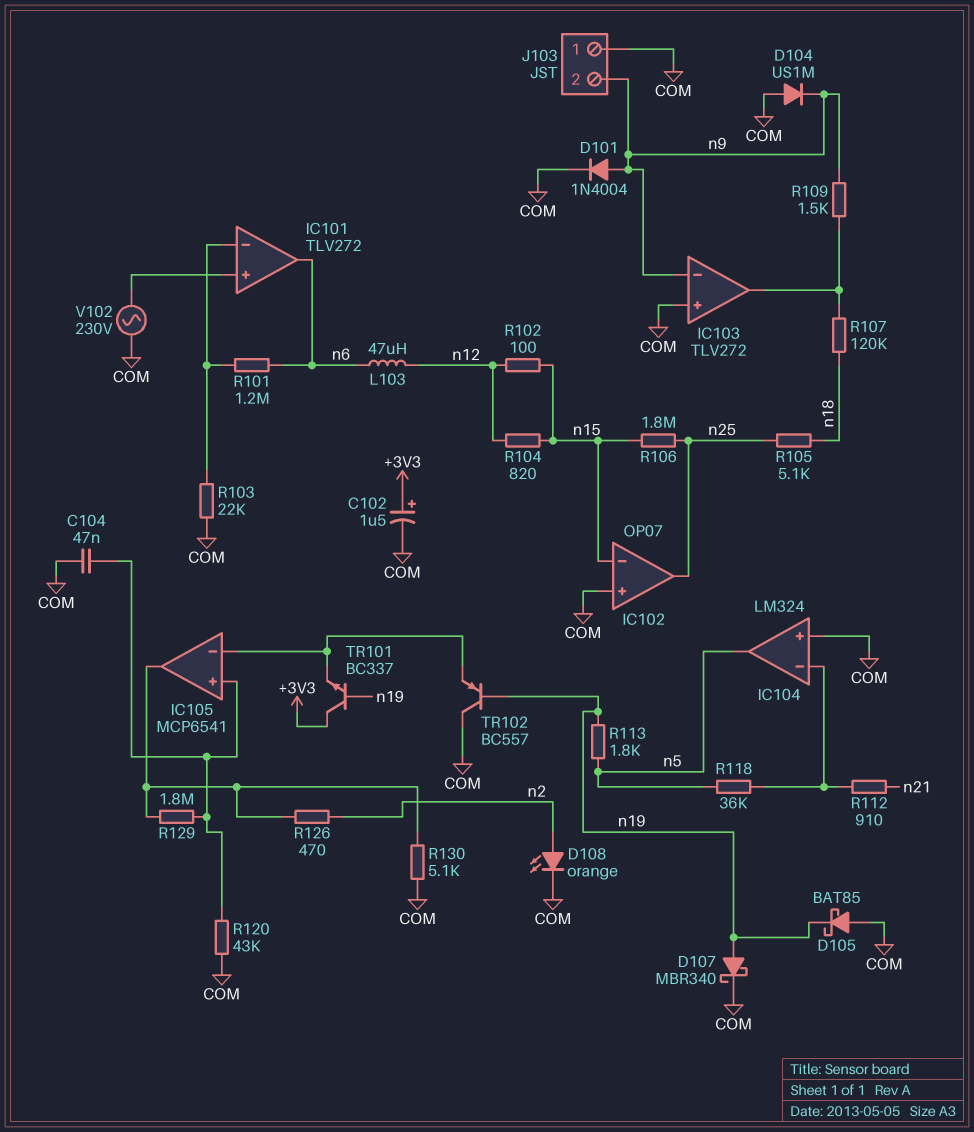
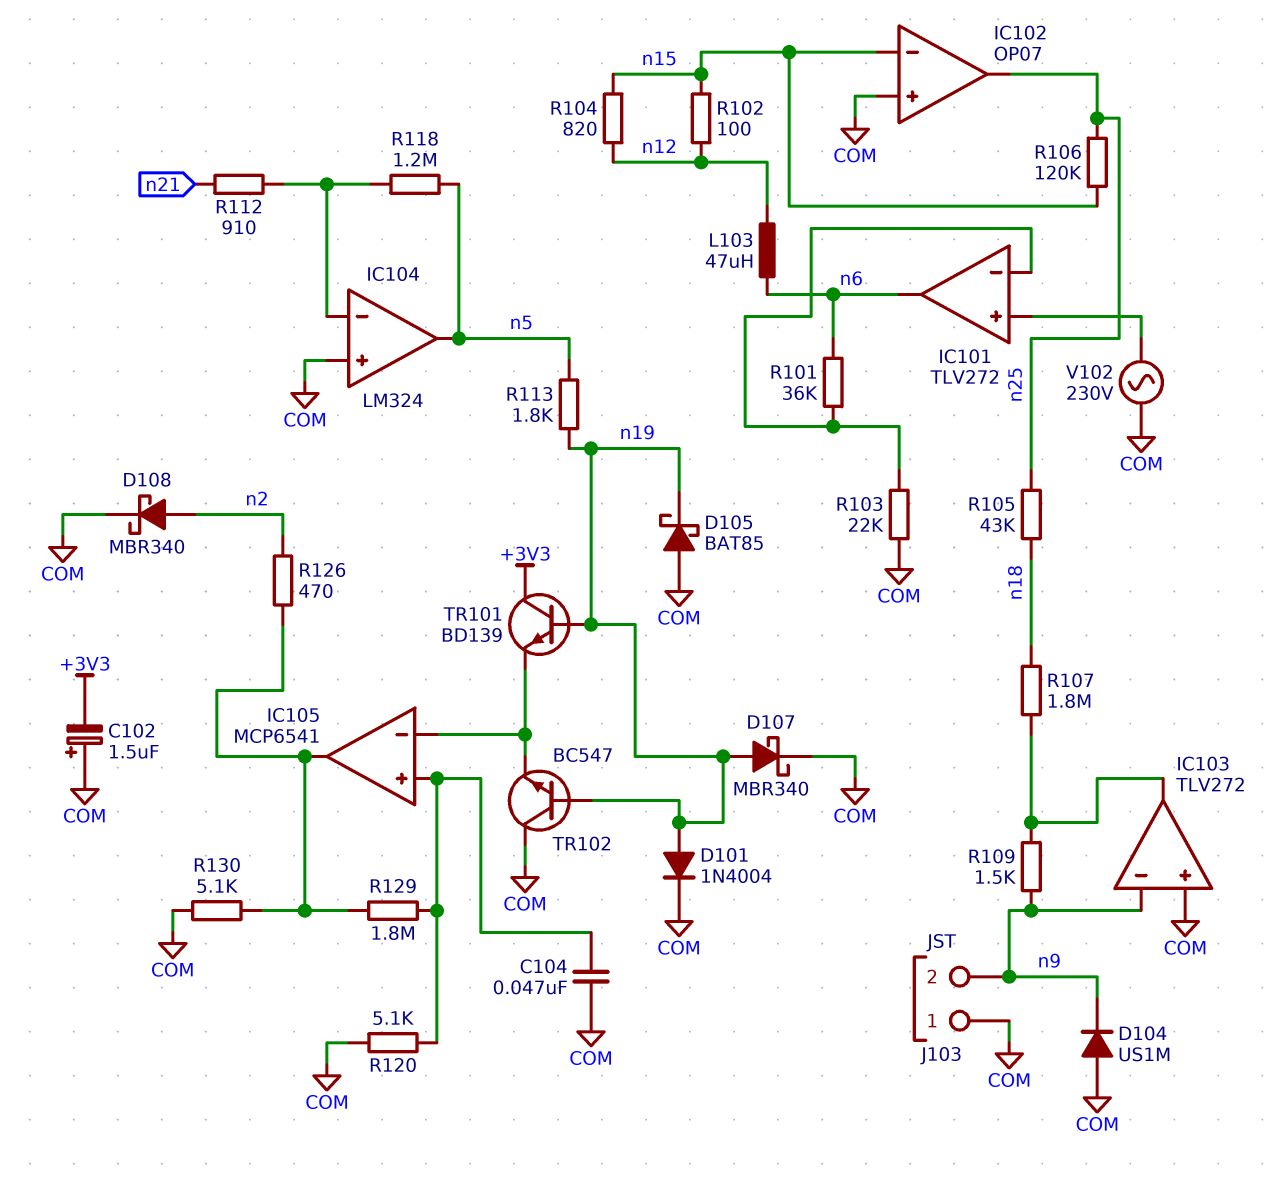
C102: 1.5uF (plus +3V3, minus COM) -> 1.5uF (plus COM, minus +3V3)
D101: diode 1N4004 (A n9, K COM) -> diode 1N4004 (A n19, K COM)
D108: LED orange (A n2, K COM) -> schottky MBR340 (A n2, K COM)
R101: 1.2M (IC101/in-, n6) -> 36k (IC101/in-, n6)
R105: 5.1k (n18, n25) -> 43k (n18, n25)
R106: 1.8M (n15, n25) -> 120k (n15, n25)
R107: 120k (IC103/out, n18) -> 1.8M (IC103/out, n18)
R118: 36k (IC104/in-, n5) -> 1.2M (IC104/in-, n5)
R120: 43k (COM, IC105/in+) -> 5.1k (COM, IC105/in+)
TR101: NPN BC337 (B n19, C +3V3, E IC105/in-) -> NPN BD139 (B n19, C +3V3, E IC105/in-)
TR102: PNP BC557 (B n19, C COM, E IC105/in-) -> NPN BC547 (B n19, C COM, E IC105/in-)

